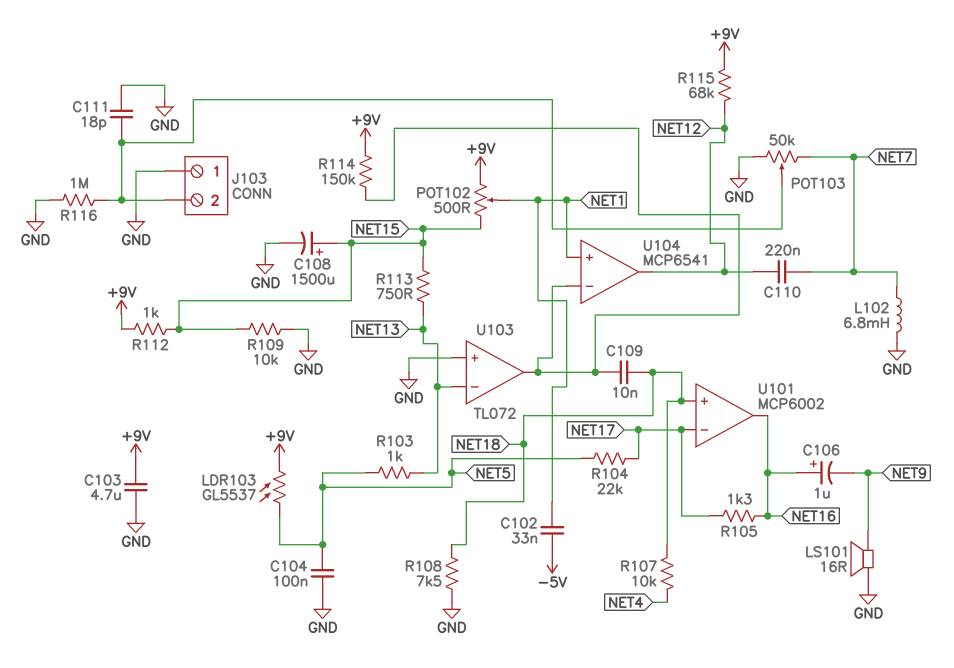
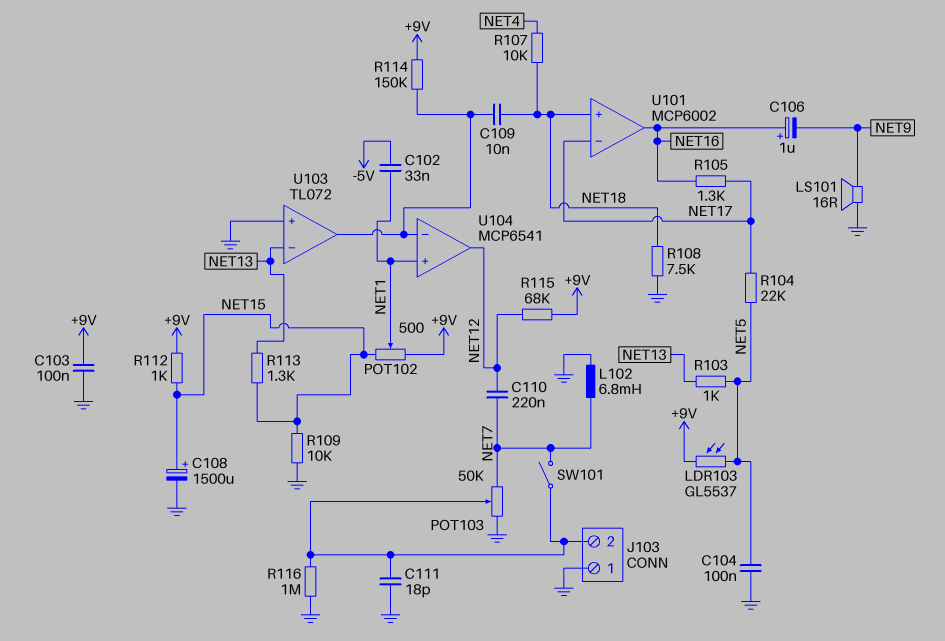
C103: 4.7uF (+9V, GND) -> 100nF (+9V, GND)
R113: 750 (NET13, NET15) -> 1.3k (NET13, NET15)
SW101: none -> switch (J103/2, NET7)

